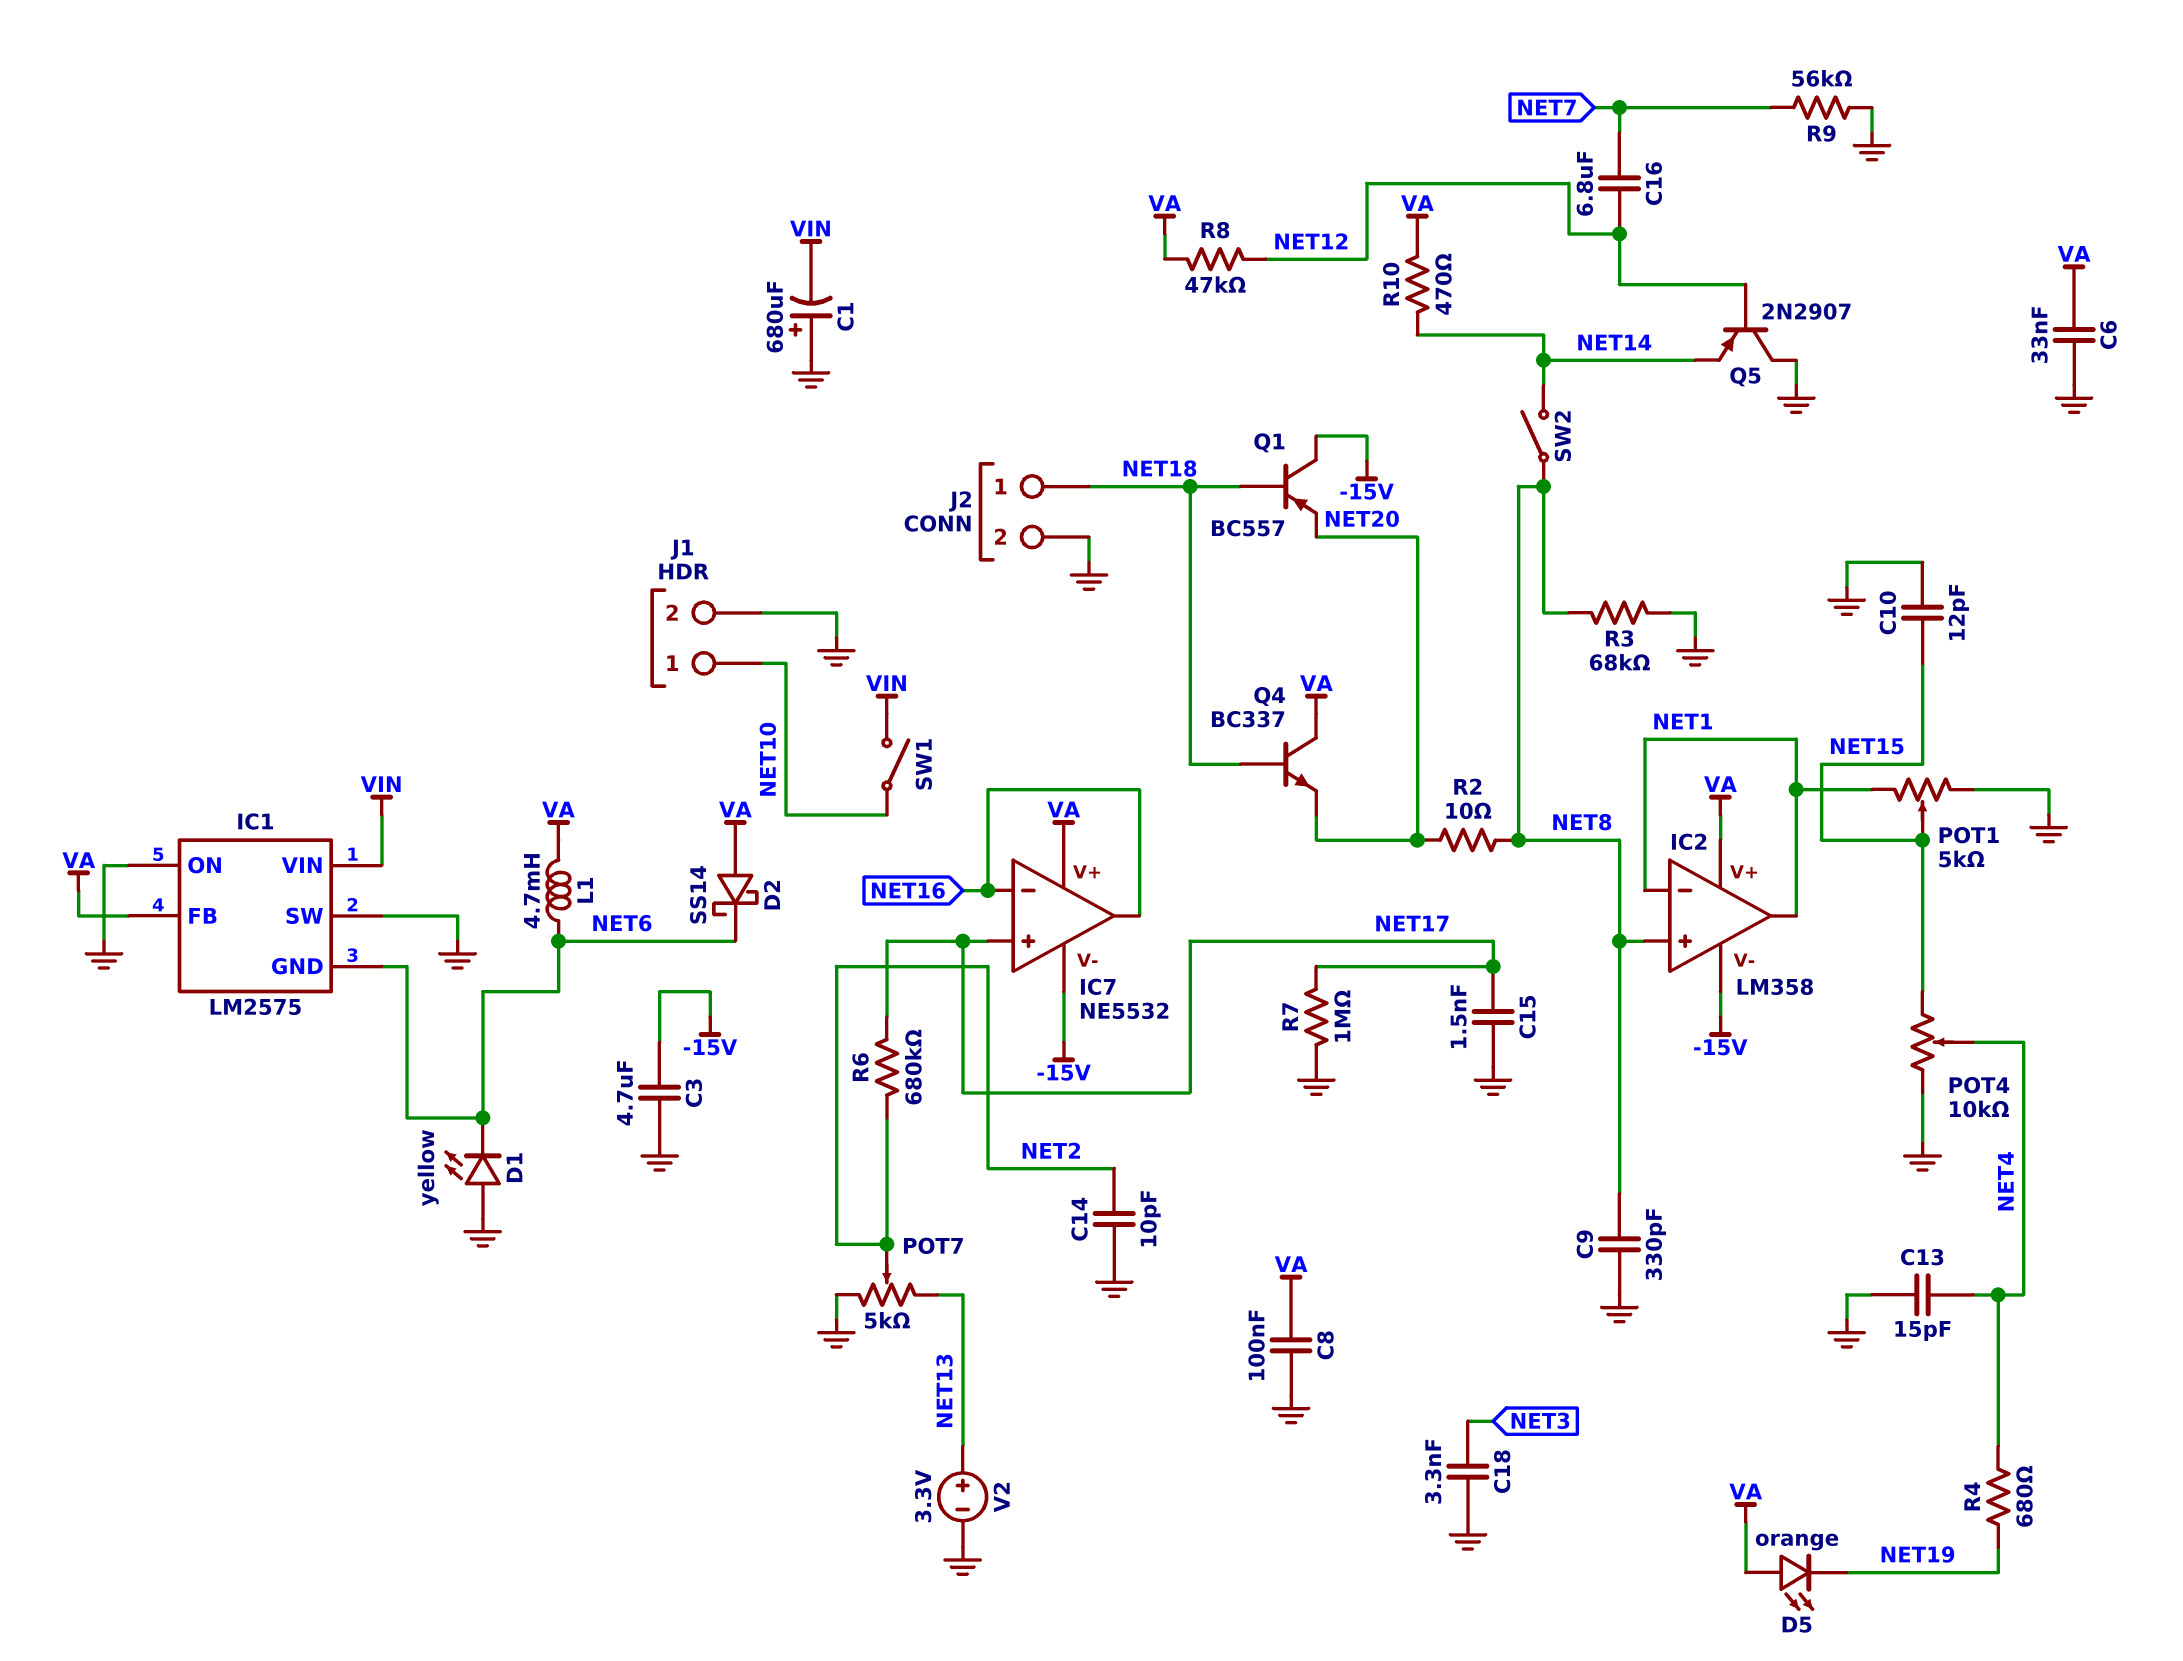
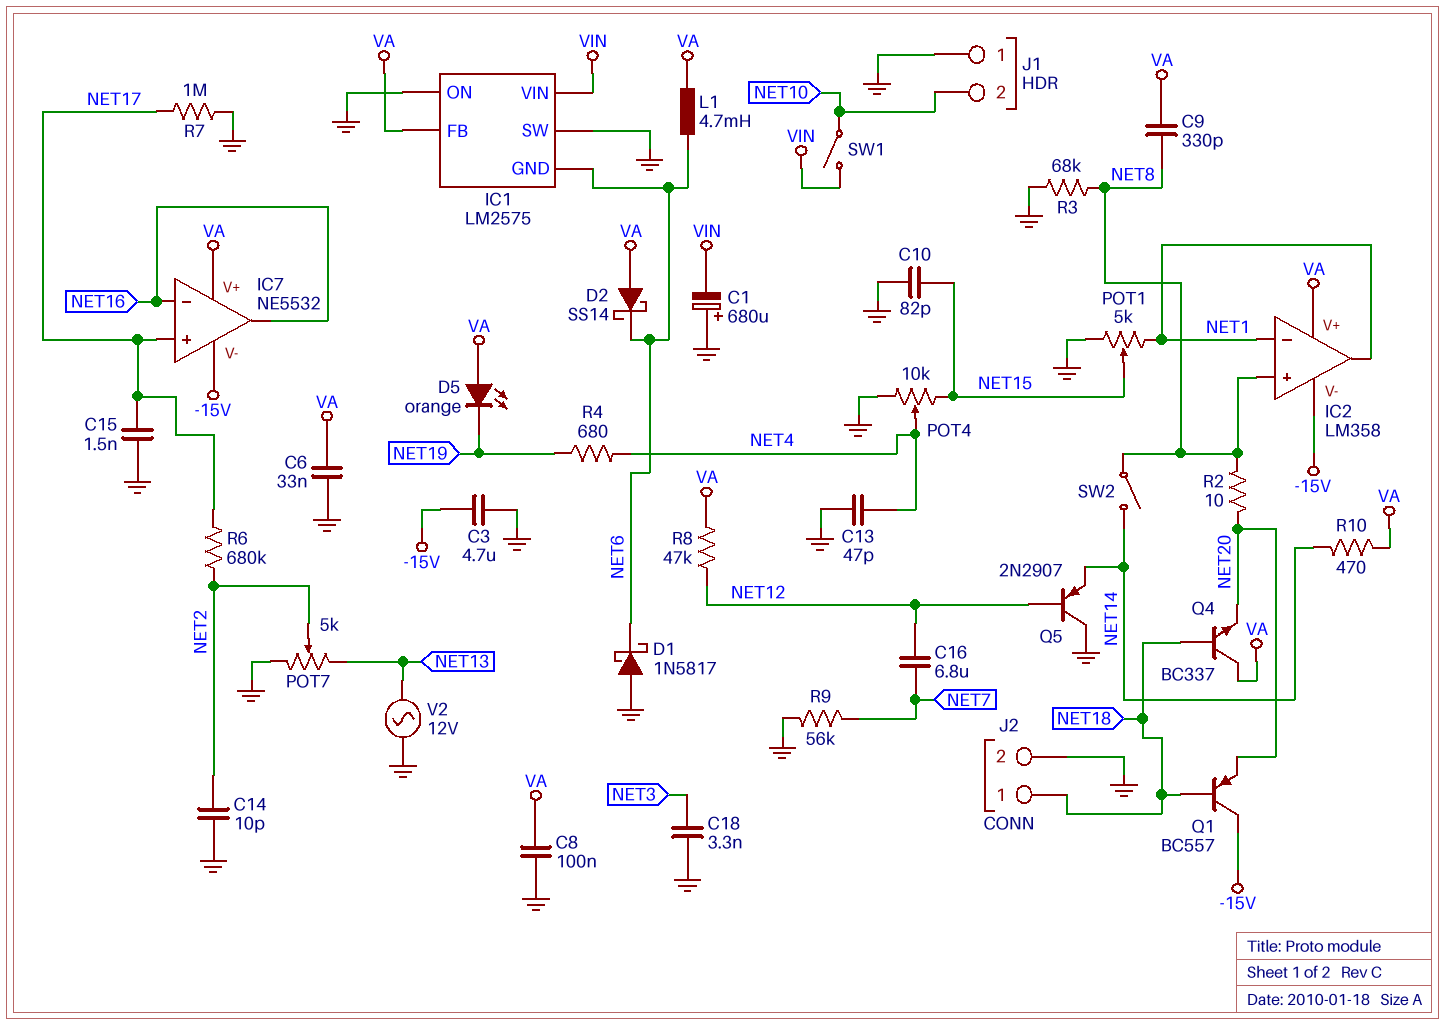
C9: 330pF (GND, NET8) -> 330pF (NET8, VA)
C10: 12pF (GND, NET15) -> 82pF (GND, NET15)
C13: 15pF (GND, NET4) -> 47pF (GND, NET4)
D1: LED yellow (A GND, K NET6) -> schottky 1N5817 (A GND, K NET6)
J1 pin 1: NET10 -> GND
J1 pin 2: GND -> NET10
V2: 3.3V (plus NET13, minus GND) -> AC 12V (GND, NET13)

